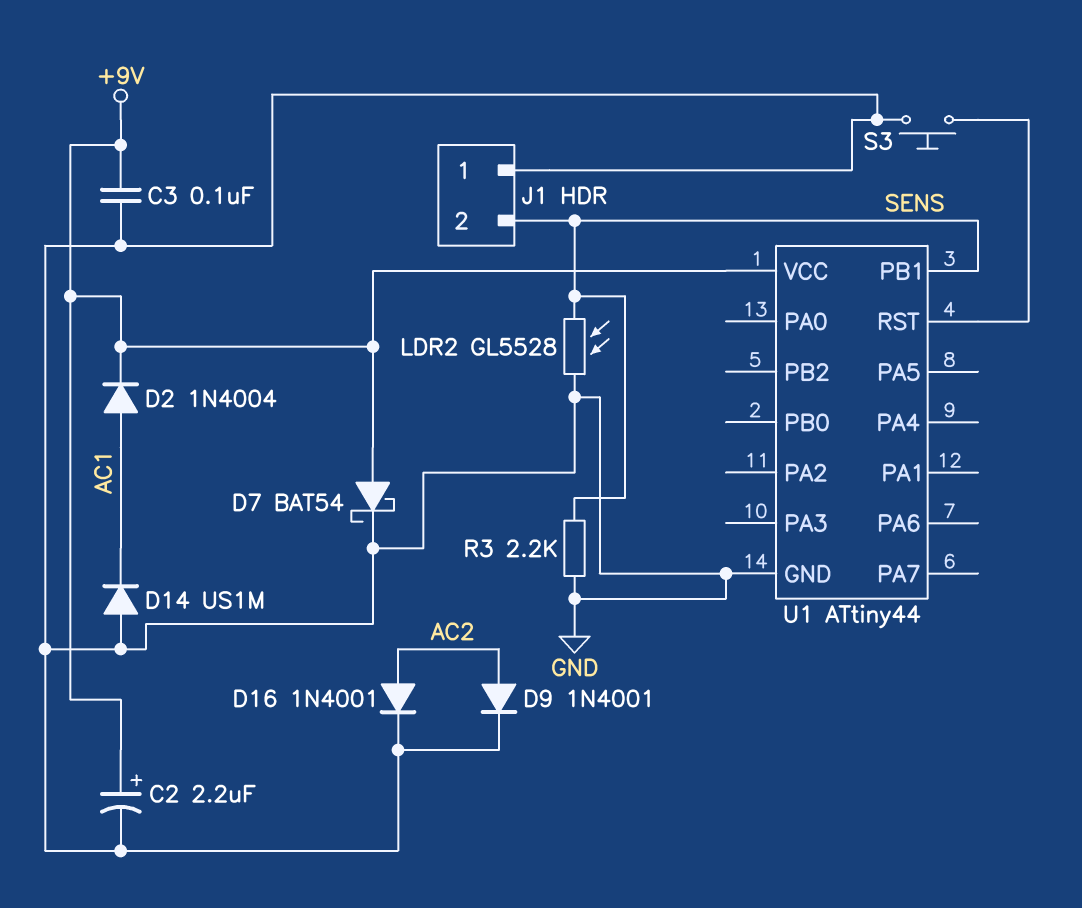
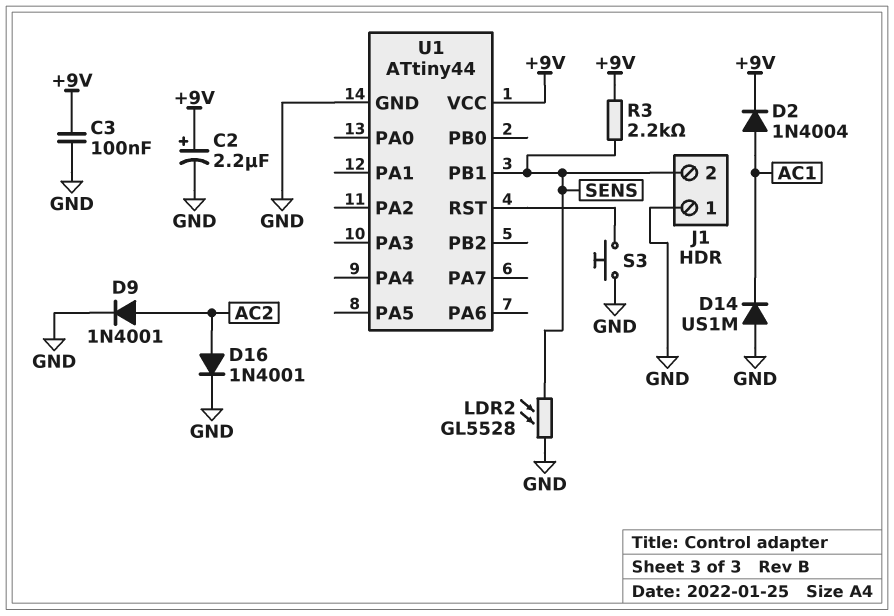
D7: schottky BAT54 (A +9V, K GND) -> none
R3: 2.2k (GND, SENS) -> 2.2k (+9V, SENS)

